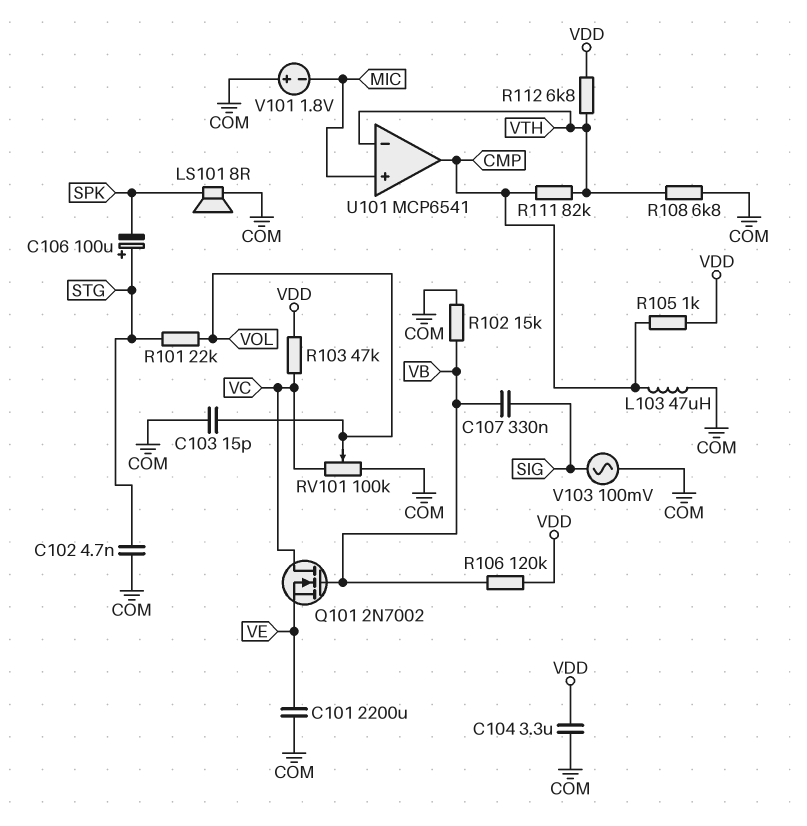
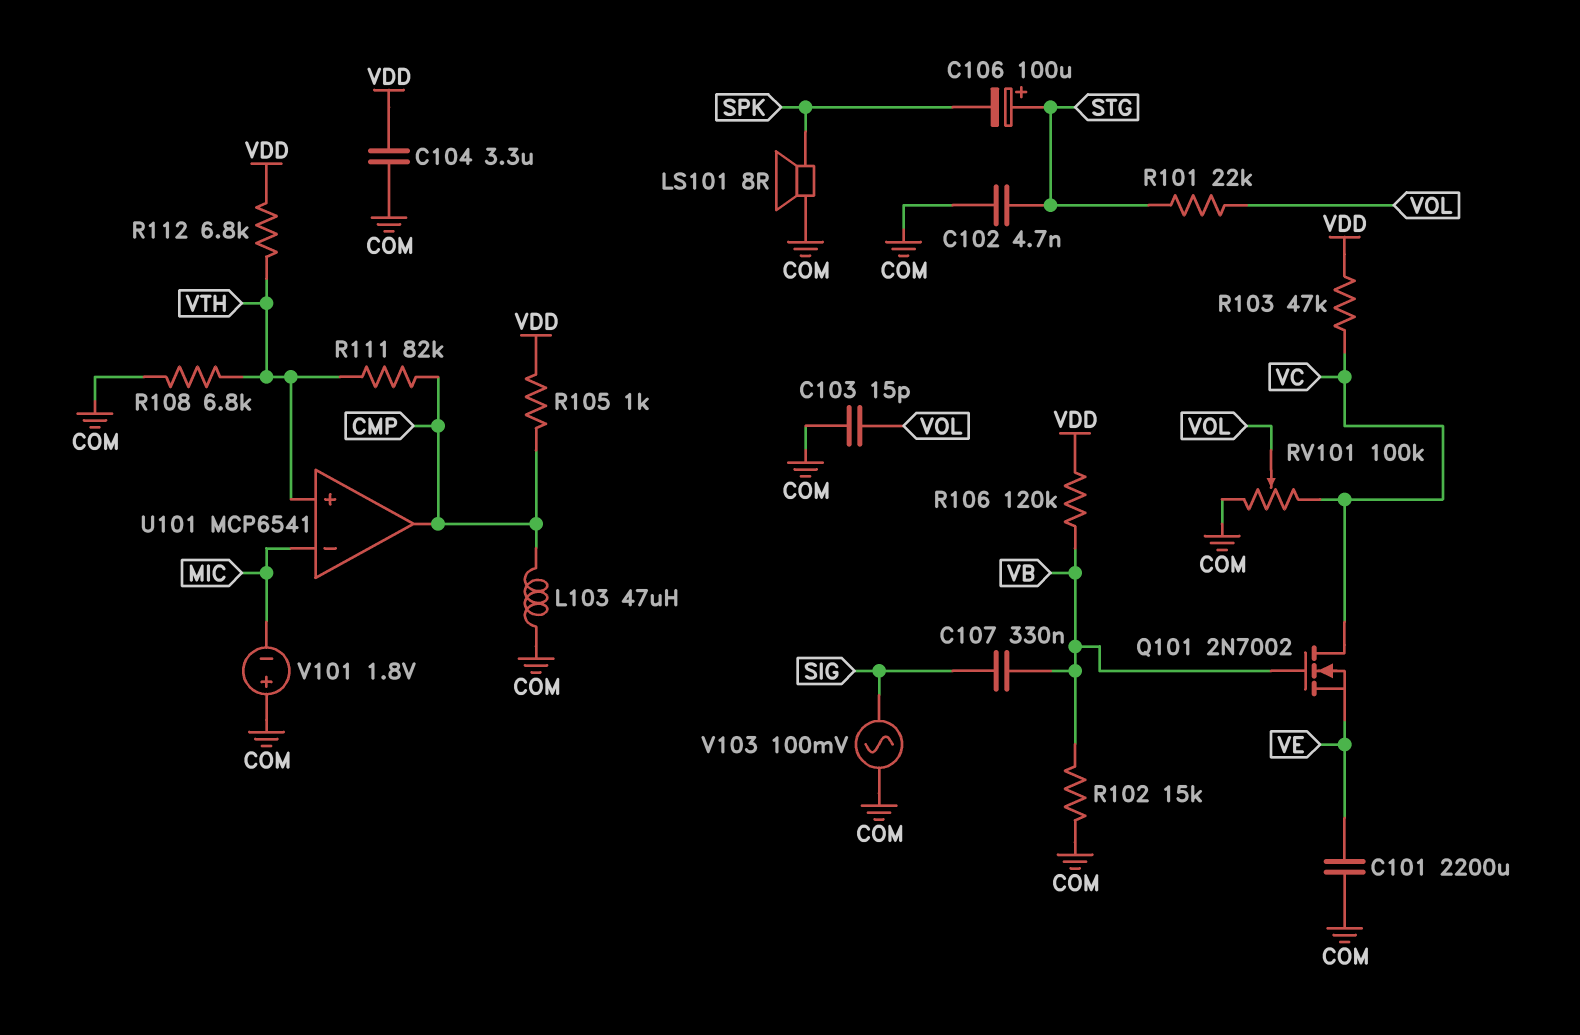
U101 pin in+: MIC -> VTH
U101 pin in-: VTH -> MIC

